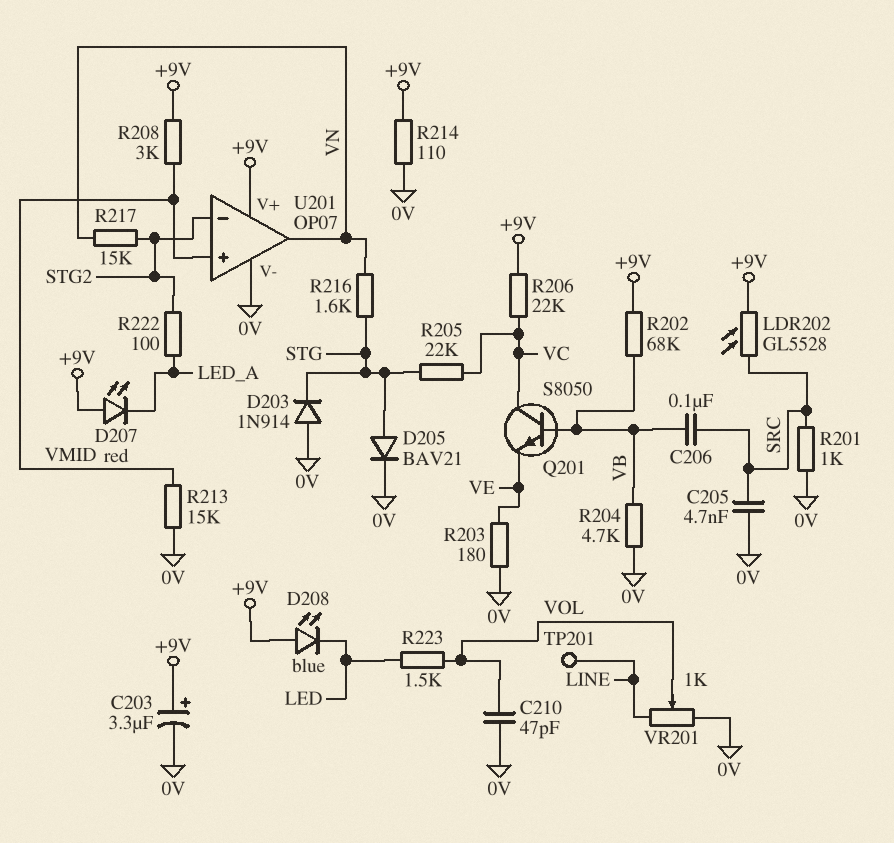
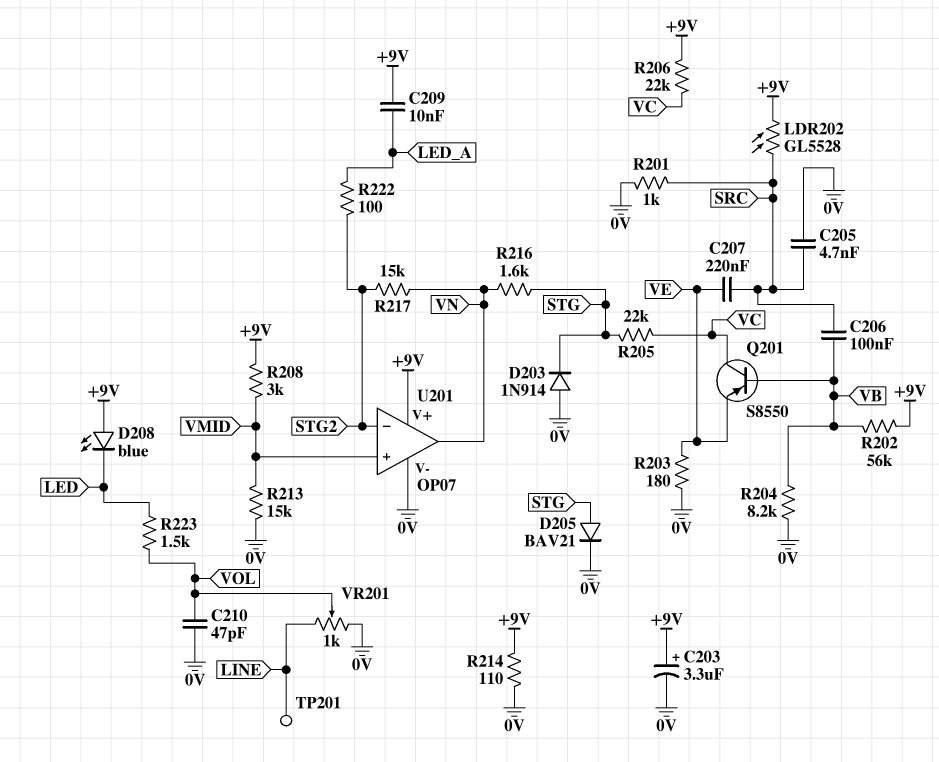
C207: none -> 220nF (SRC, VE)
C209: none -> 10nF (+9V, LED_A)
D207: LED red (A +9V, K LED_A) -> none
Q201: NPN S8050 (B VB, C VC, E VE) -> PNP S8550 (B VB, C VC, E VE)
R202: 68k (+9V, VB) -> 56k (+9V, VB)
R204: 4.7k (0V, VB) -> 8.2k (0V, VB)

